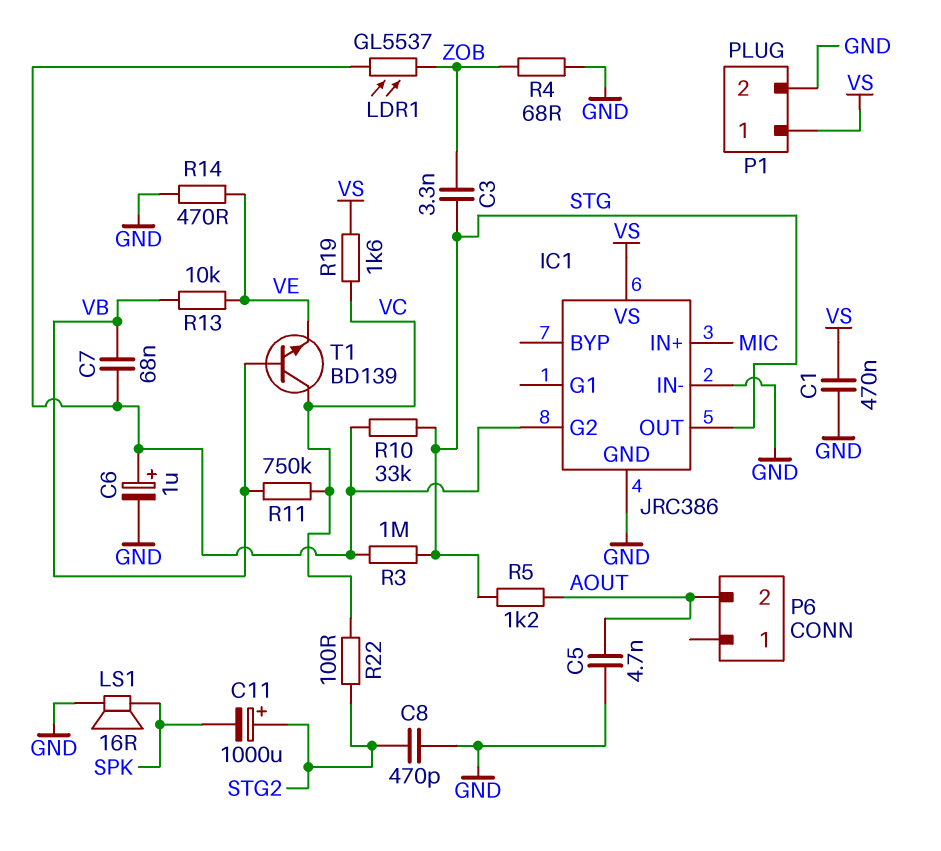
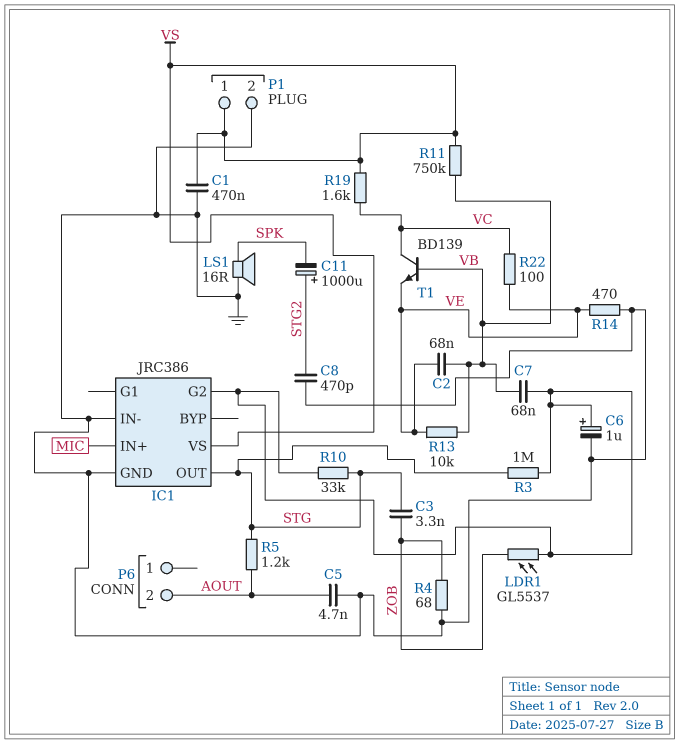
C2: none -> 68nF (VB, VE)
R11: 750k (VB, VC) -> 750k (VB, VS)
R22: 100 (STG2, VC) -> 100 (VC, VE)

